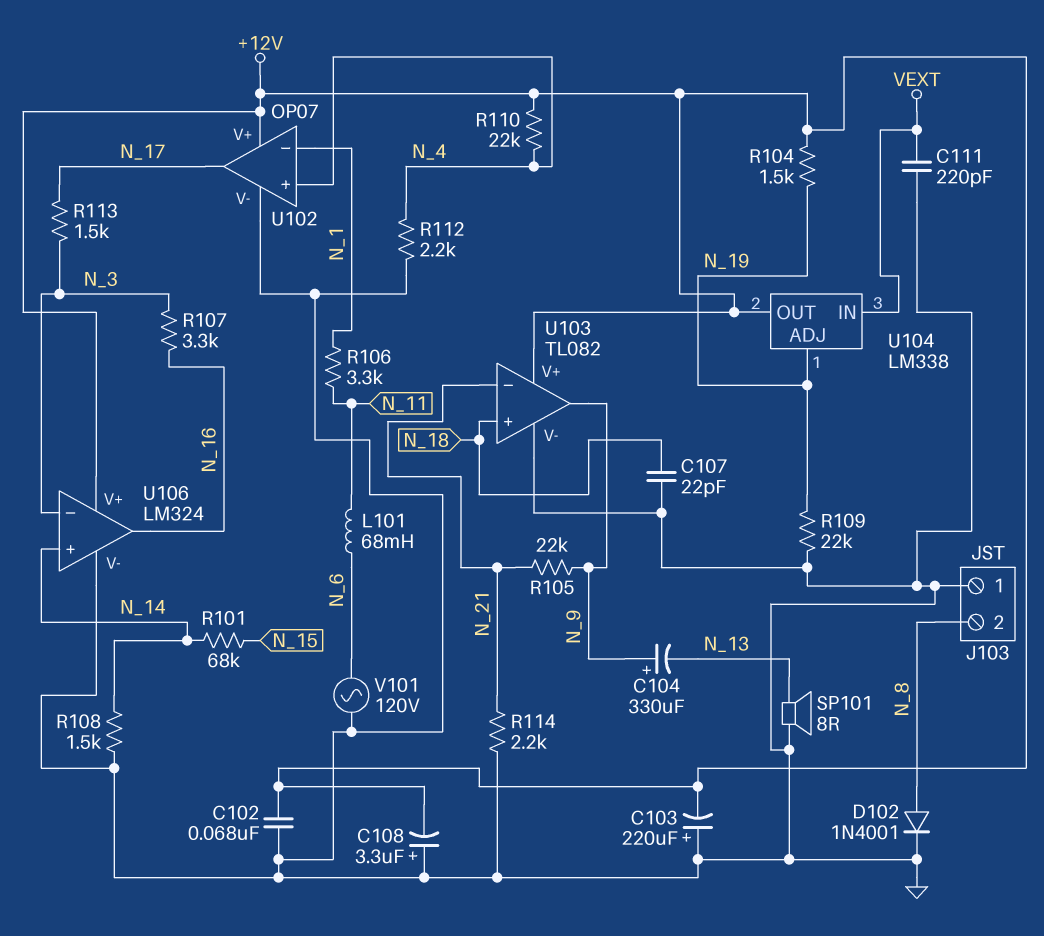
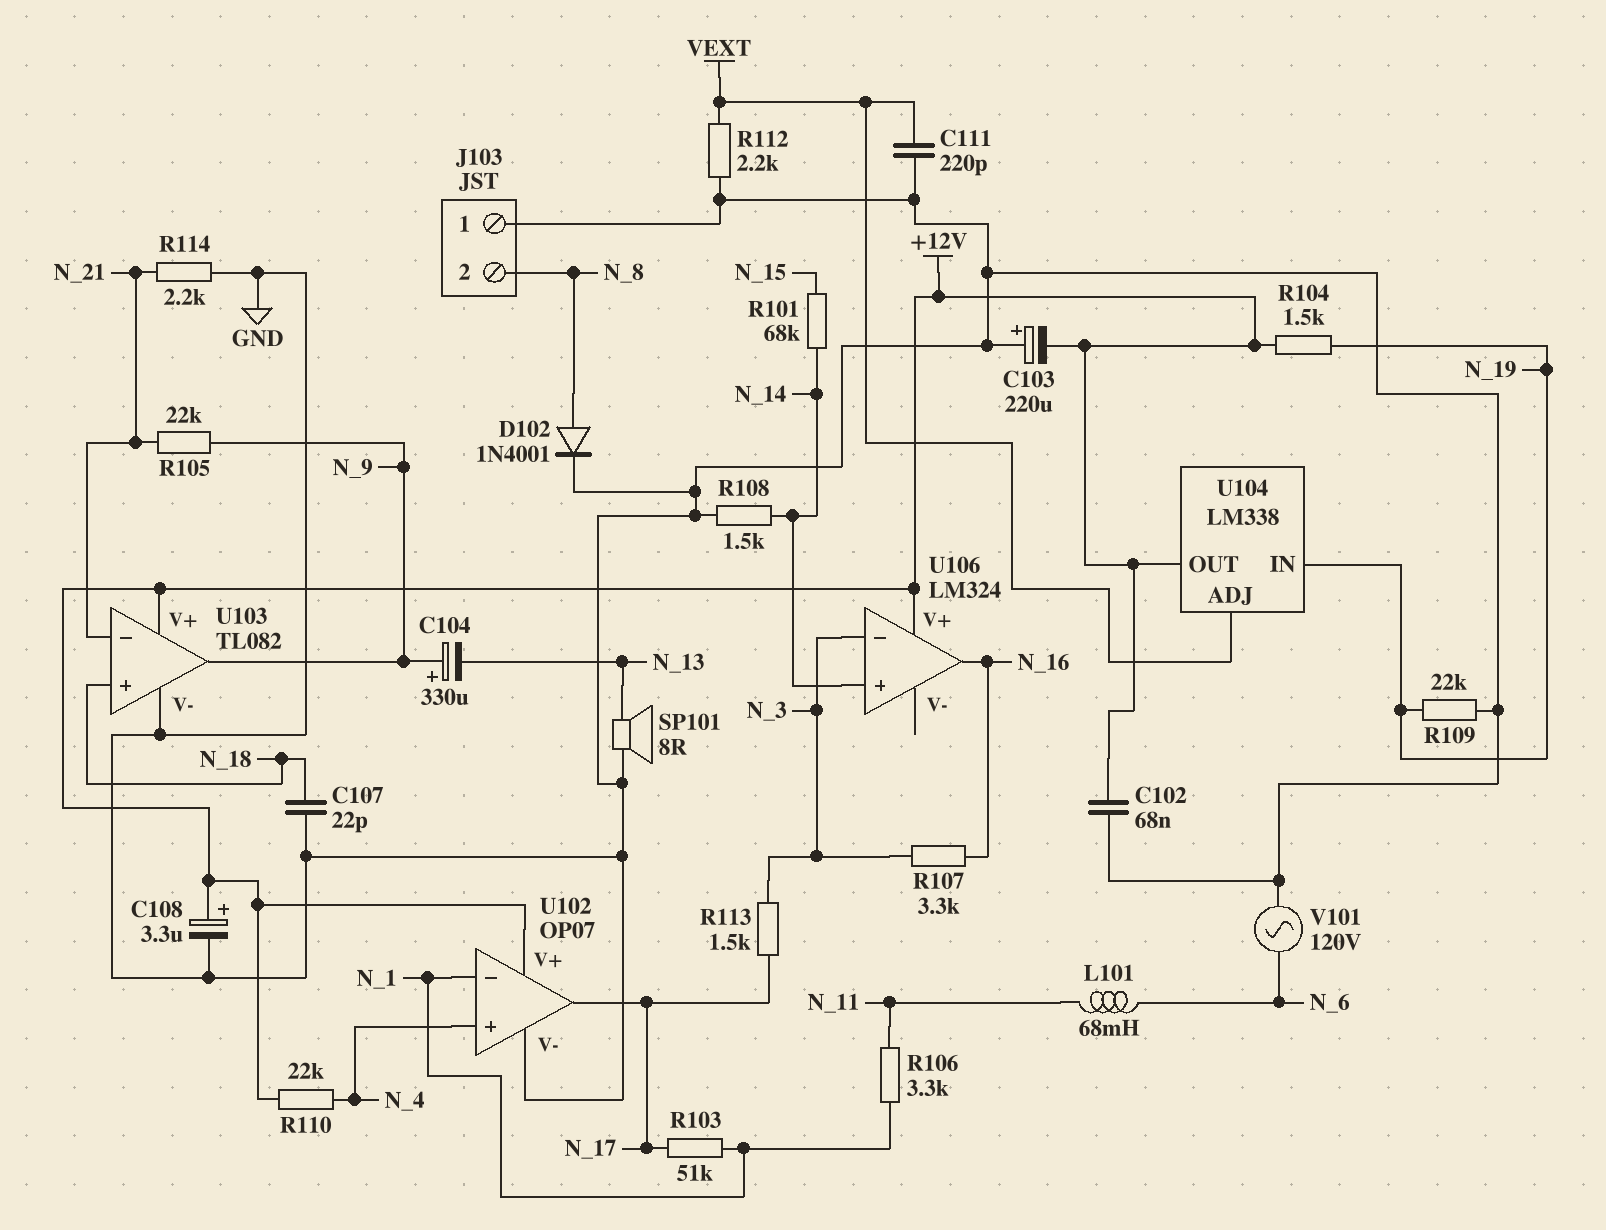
C108: 3.3uF (plus GND, minus +12V) -> 3.3uF (plus +12V, minus GND)
R103: none -> 51k (N_1, N_17)
R112: 2.2k (GND, N_4) -> 2.2k (GND, VEXT)
U104 pin ADJ: N_19 -> VEXT
U104 pin IN: VEXT -> N_19
U106 pin V-: GND -> none

